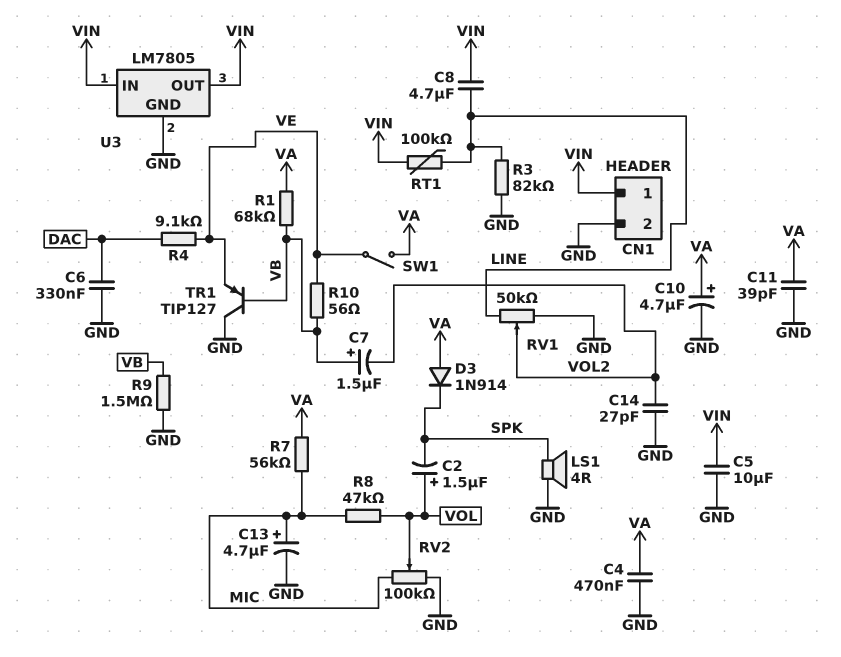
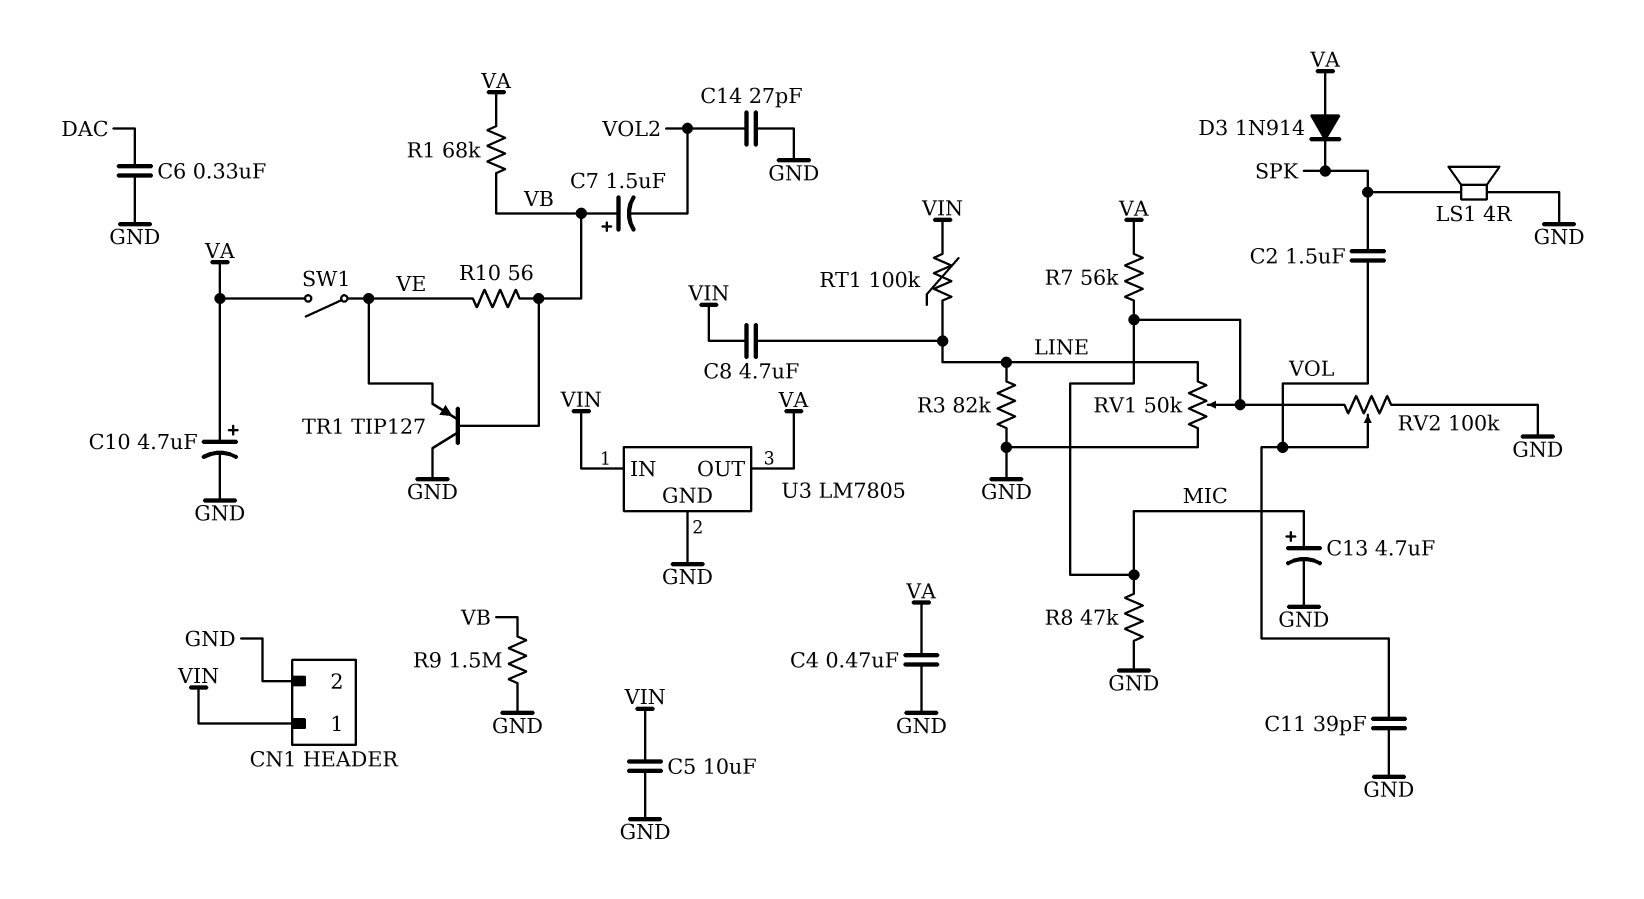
C2: 1.5uF (plus VOL, minus SPK) -> 1.5uF (SPK, VOL)
C11: 39pF (GND, VA) -> 39pF (GND, VOL)
R4: 9.1k (DAC, VE) -> none
R8: 47k (MIC, VOL) -> 47k (GND, MIC)
RV1: 50k (GND, LINE, wiper VOL2) -> 50k (GND, LINE, wiper MIC)
U3 pin OUT: VIN -> VA

